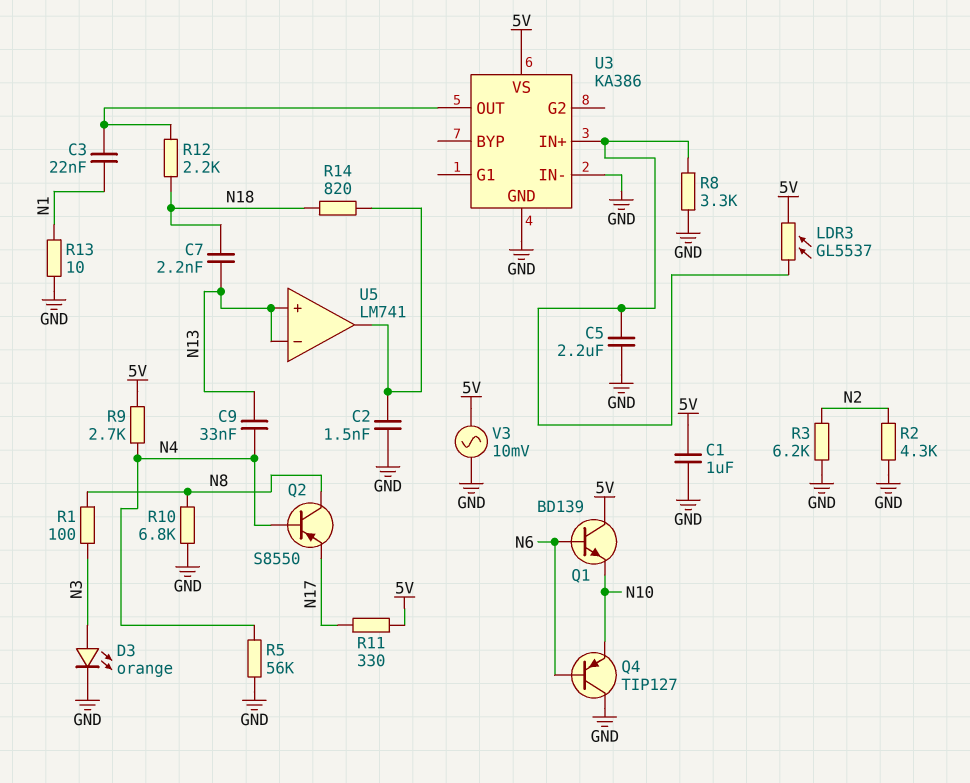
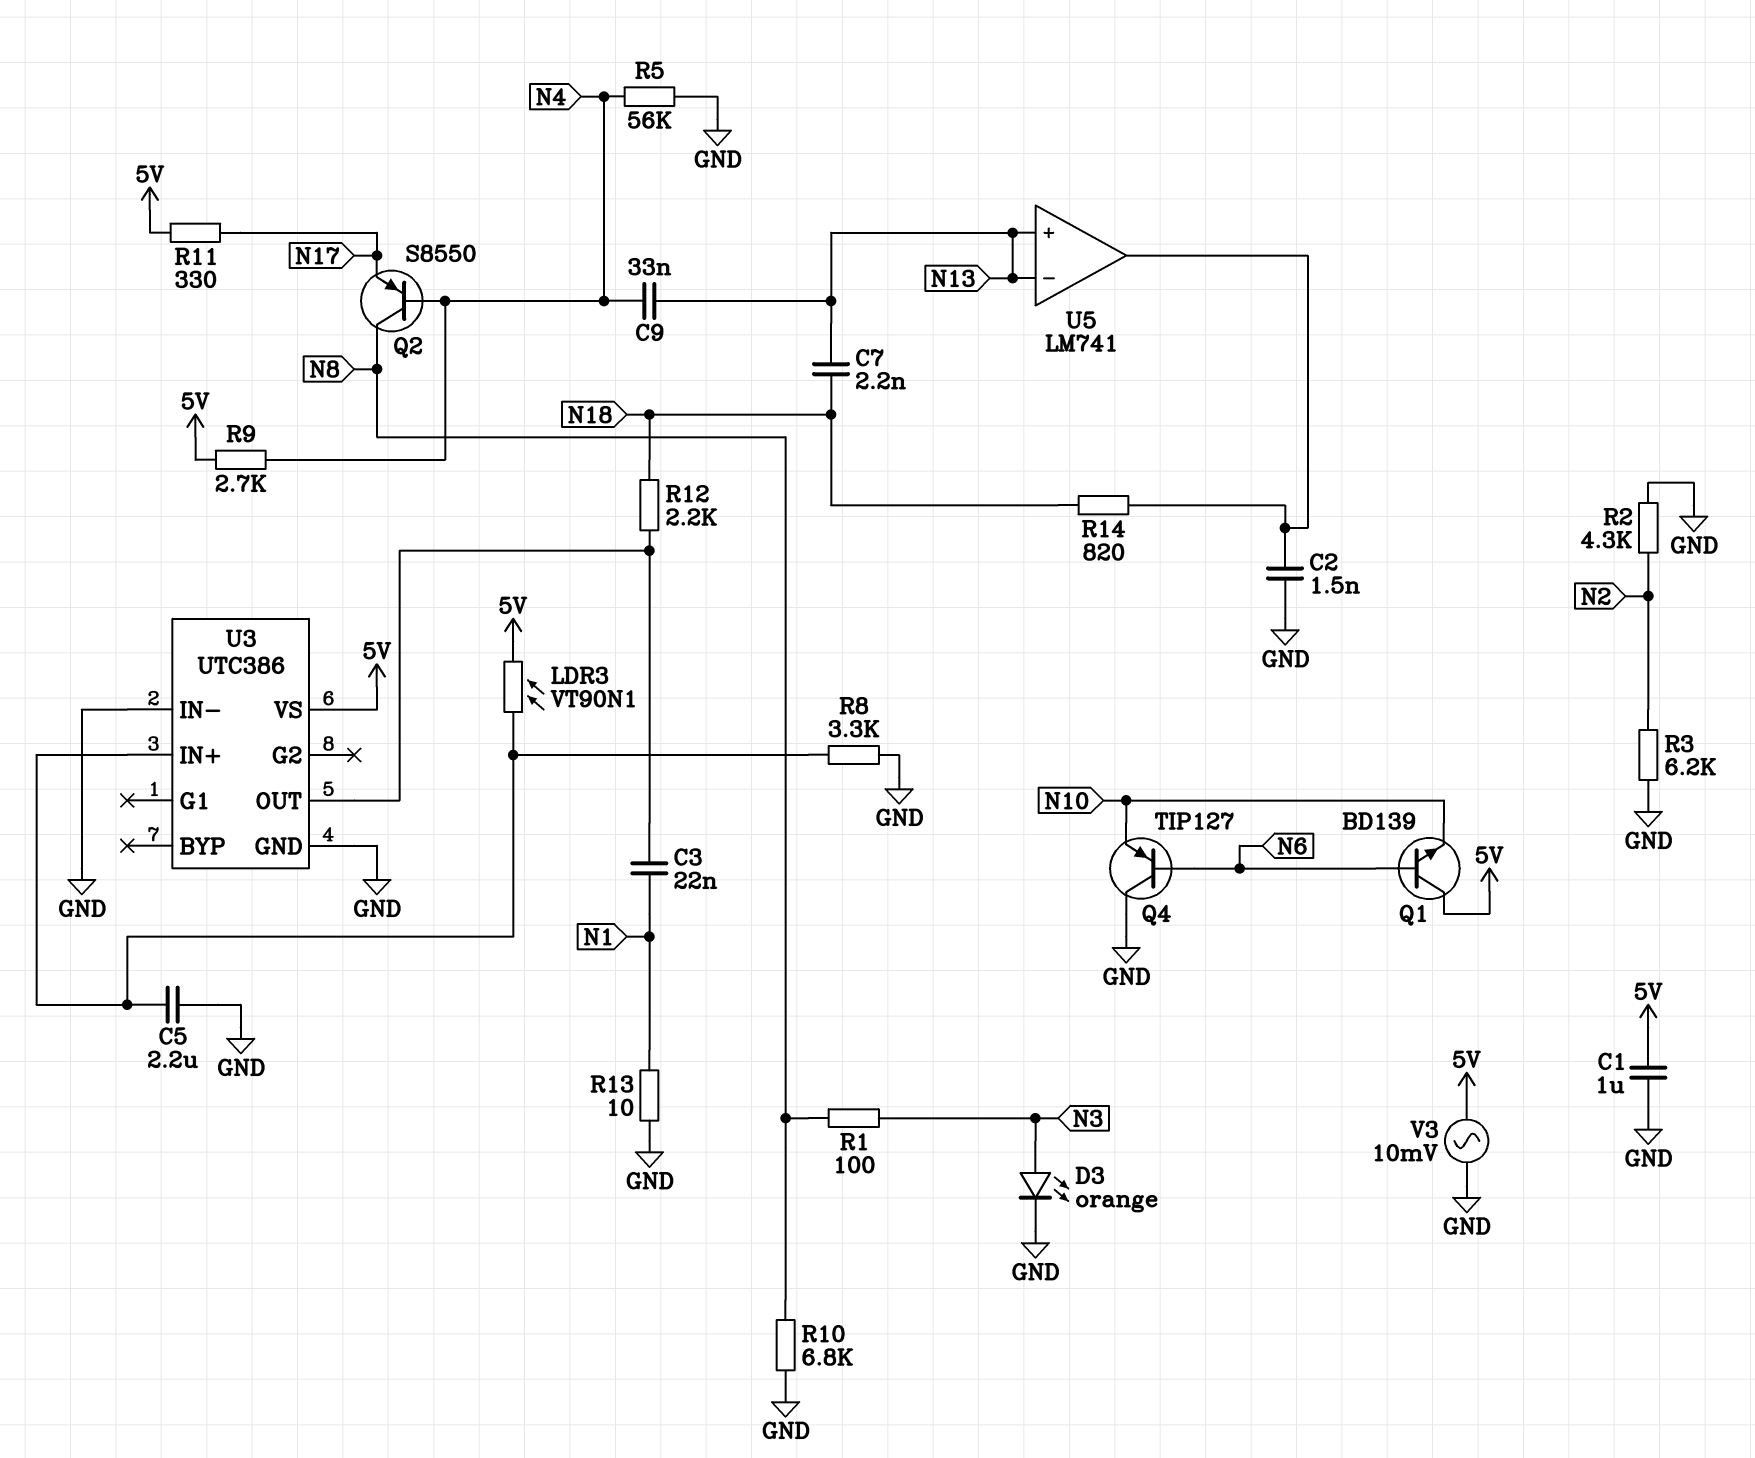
LDR3: GL5537 (5V, U3/IN+) -> VT90N1 (5V, U3/IN+)
U3: KA386 -> UTC386

